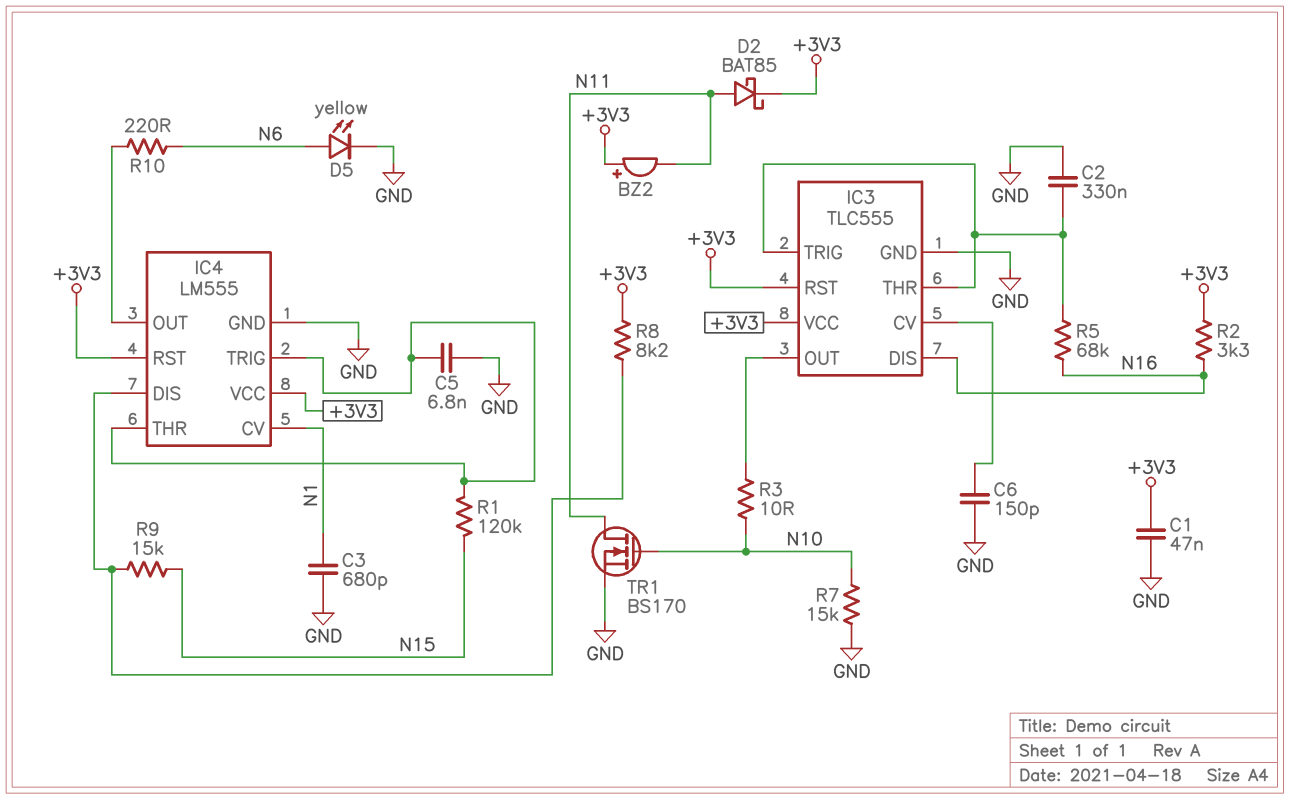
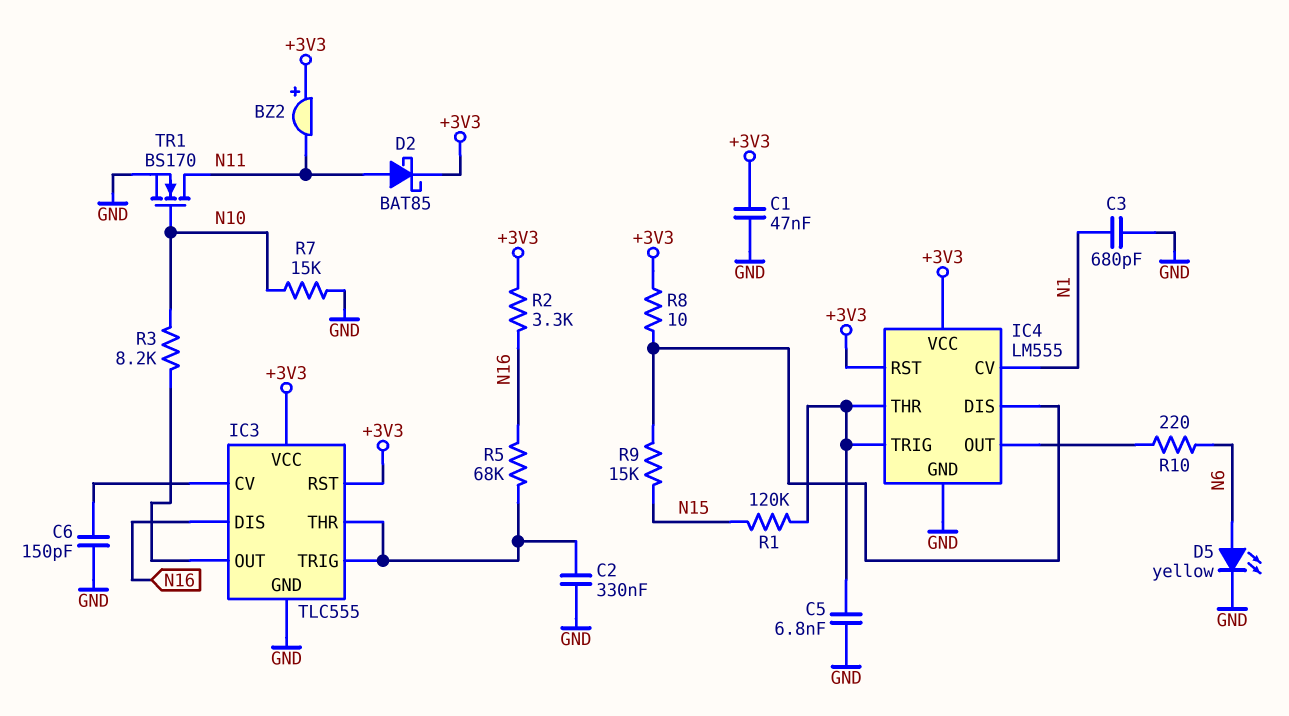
R3: 10 (IC3/OUT, N10) -> 8.2k (IC3/OUT, N10)
R8: 8.2k (+3V3, IC4/DIS) -> 10 (+3V3, IC4/DIS)

